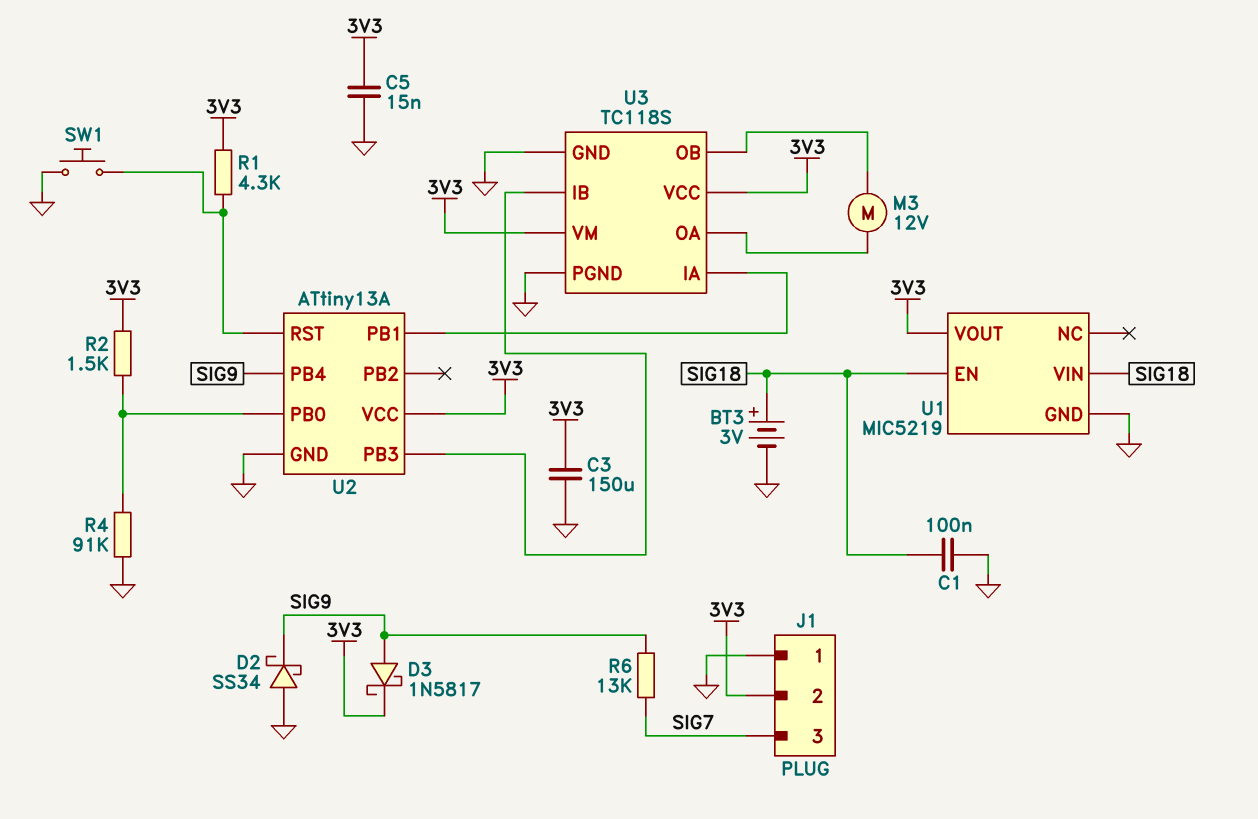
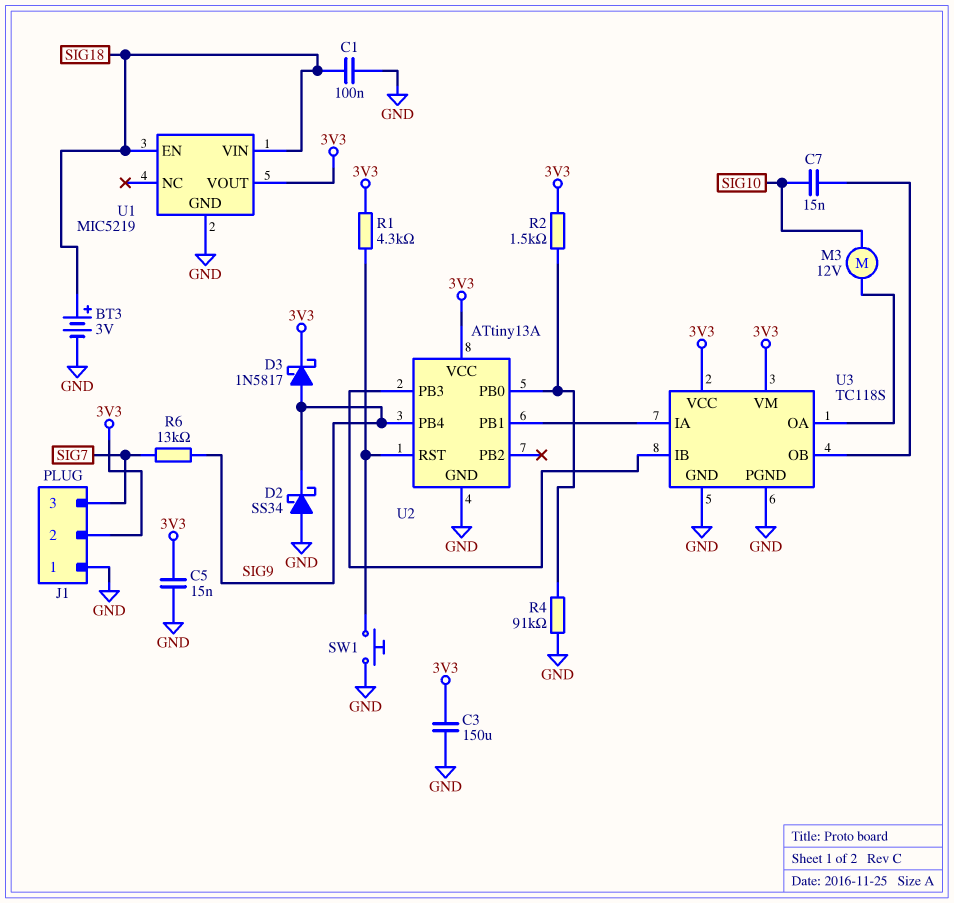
C7: none -> 15nF (SIG10, U3/OB)
M3: motor 12V (U3/OA, U3/OB) -> motor 12V (SIG10, U3/OA)

